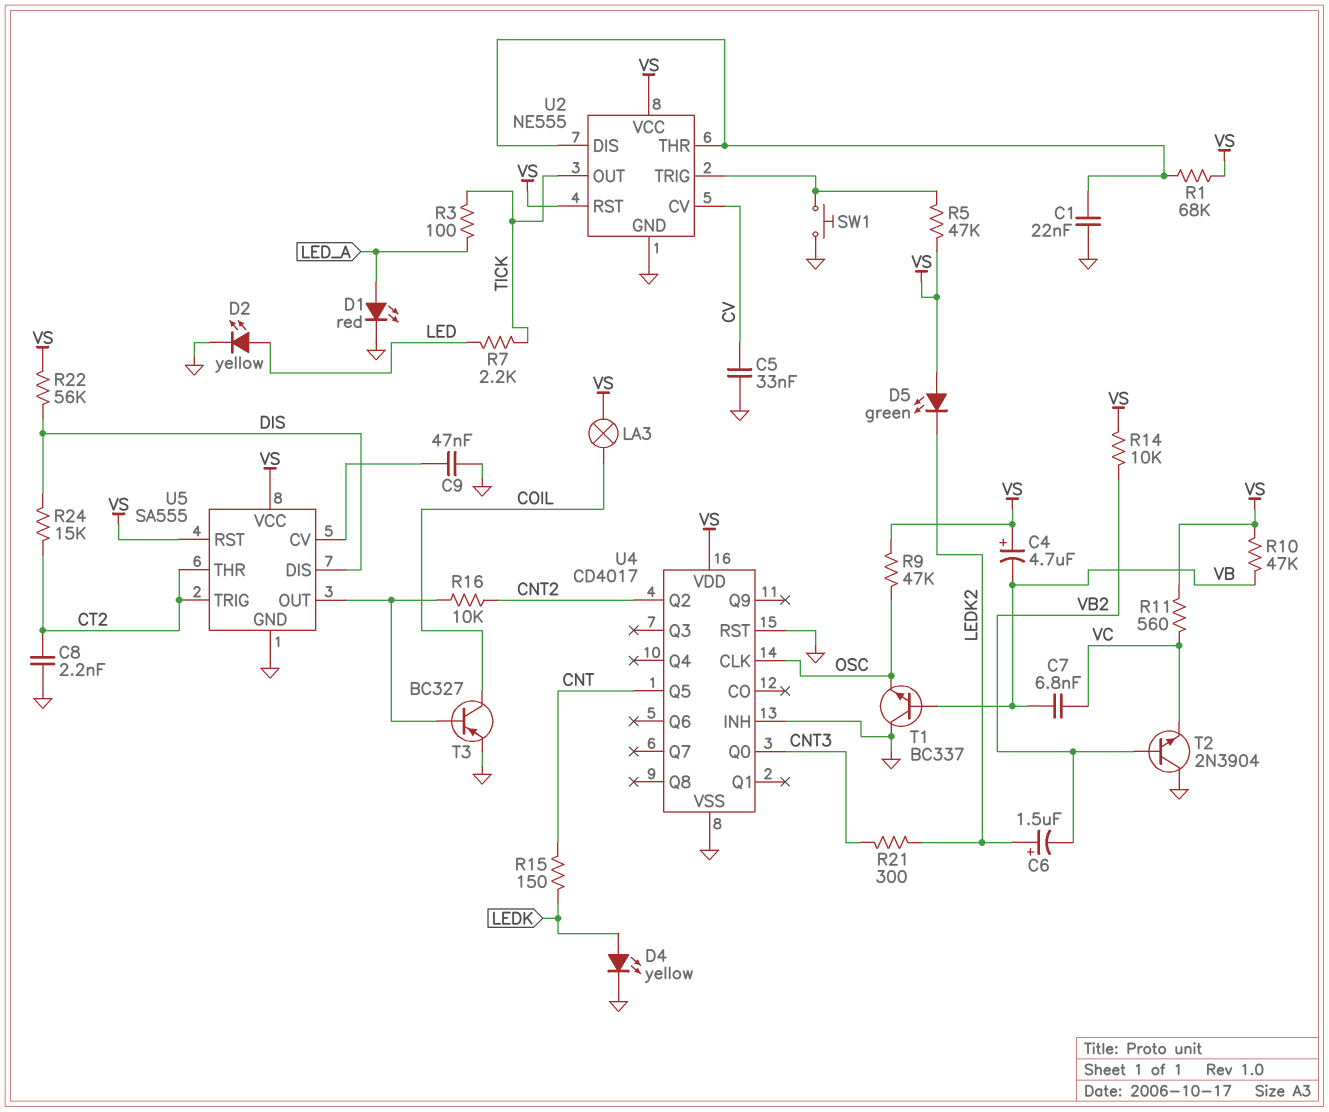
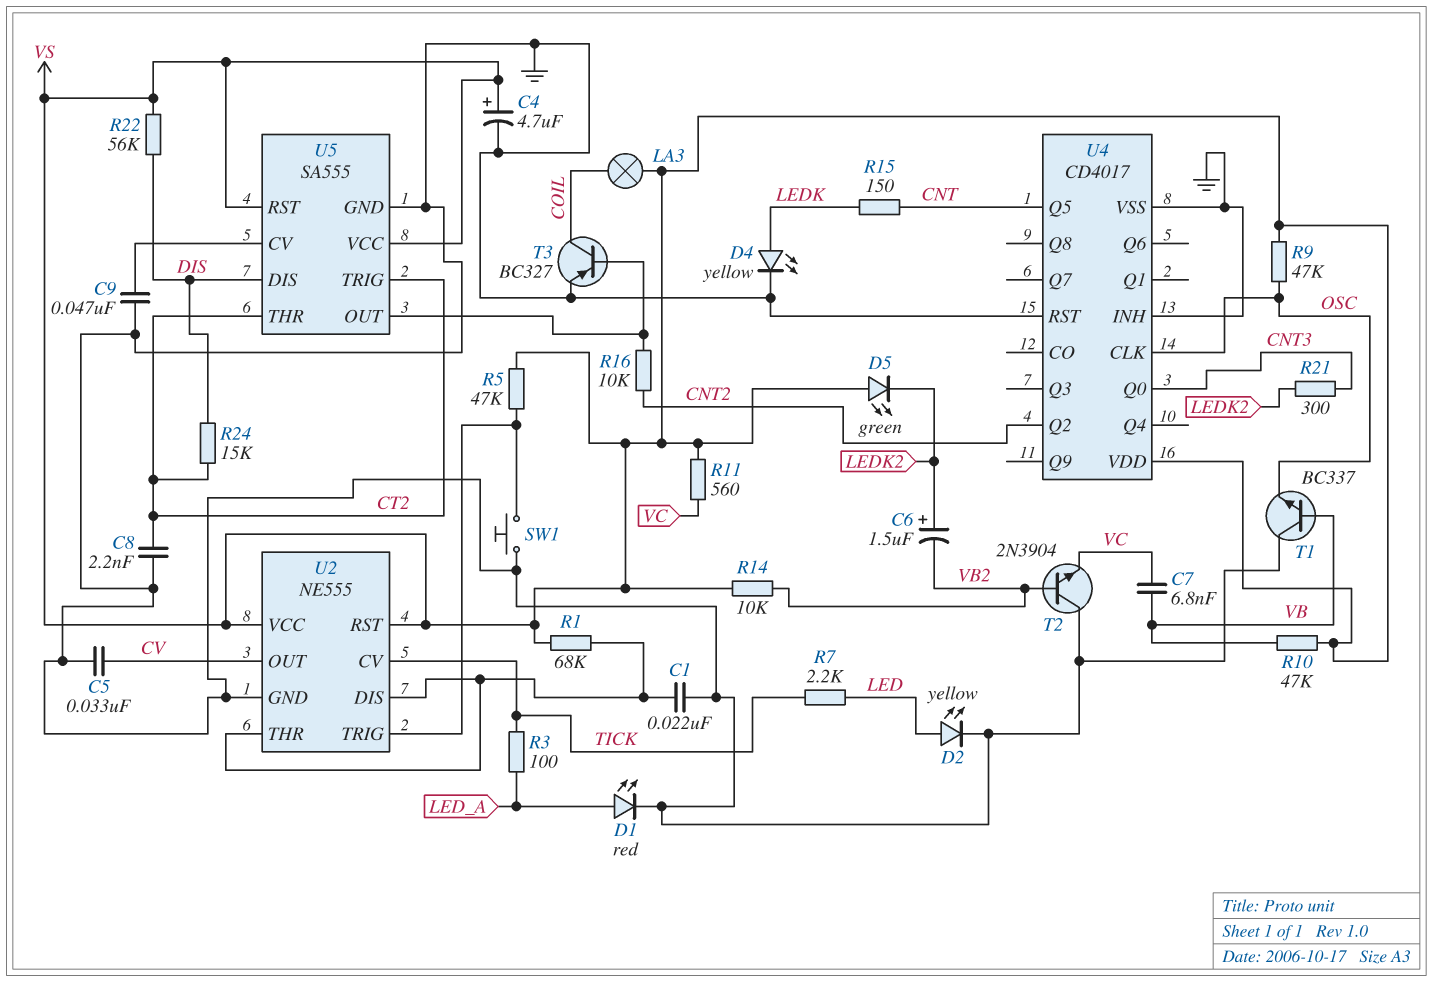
C4: 4.7uF (plus VS, minus VB) -> 4.7uF (plus VS, minus GND)
U2 pin CV: CV -> TICK
U2 pin OUT: TICK -> CV

